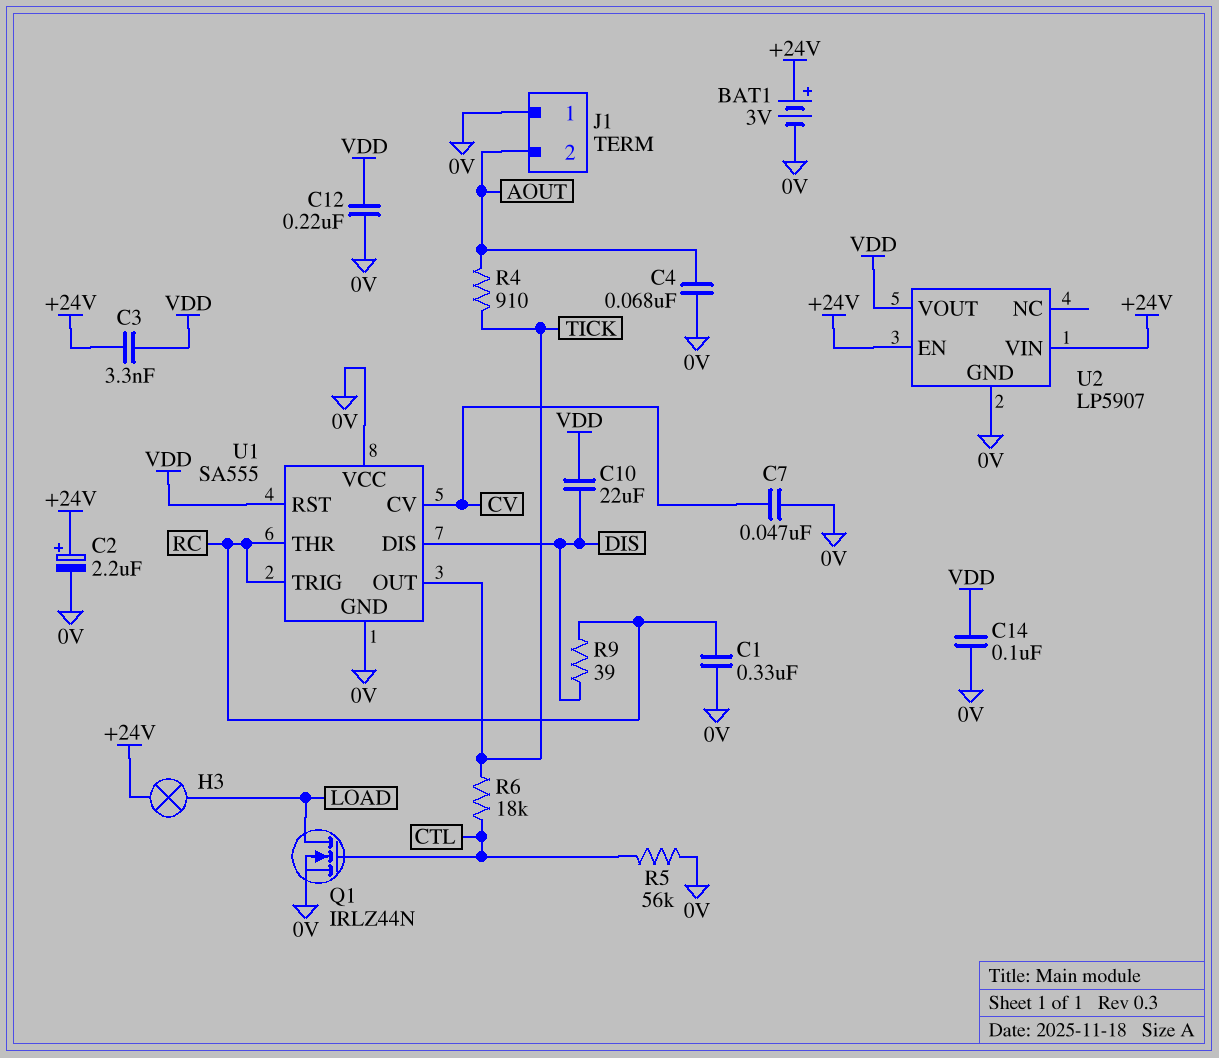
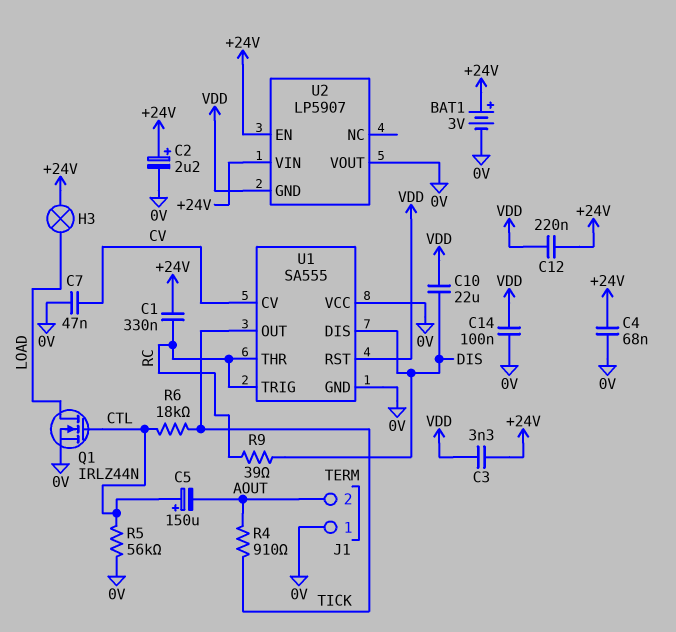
C1: 330nF (0V, RC) -> 330nF (+24V, RC)
C4: 68nF (0V, AOUT) -> 68nF (+24V, 0V)
C5: none -> 150uF (plus CTL, minus AOUT)
C12: 220nF (0V, VDD) -> 220nF (+24V, VDD)
U2 pin GND: 0V -> VDD
U2 pin VOUT: VDD -> 0V

